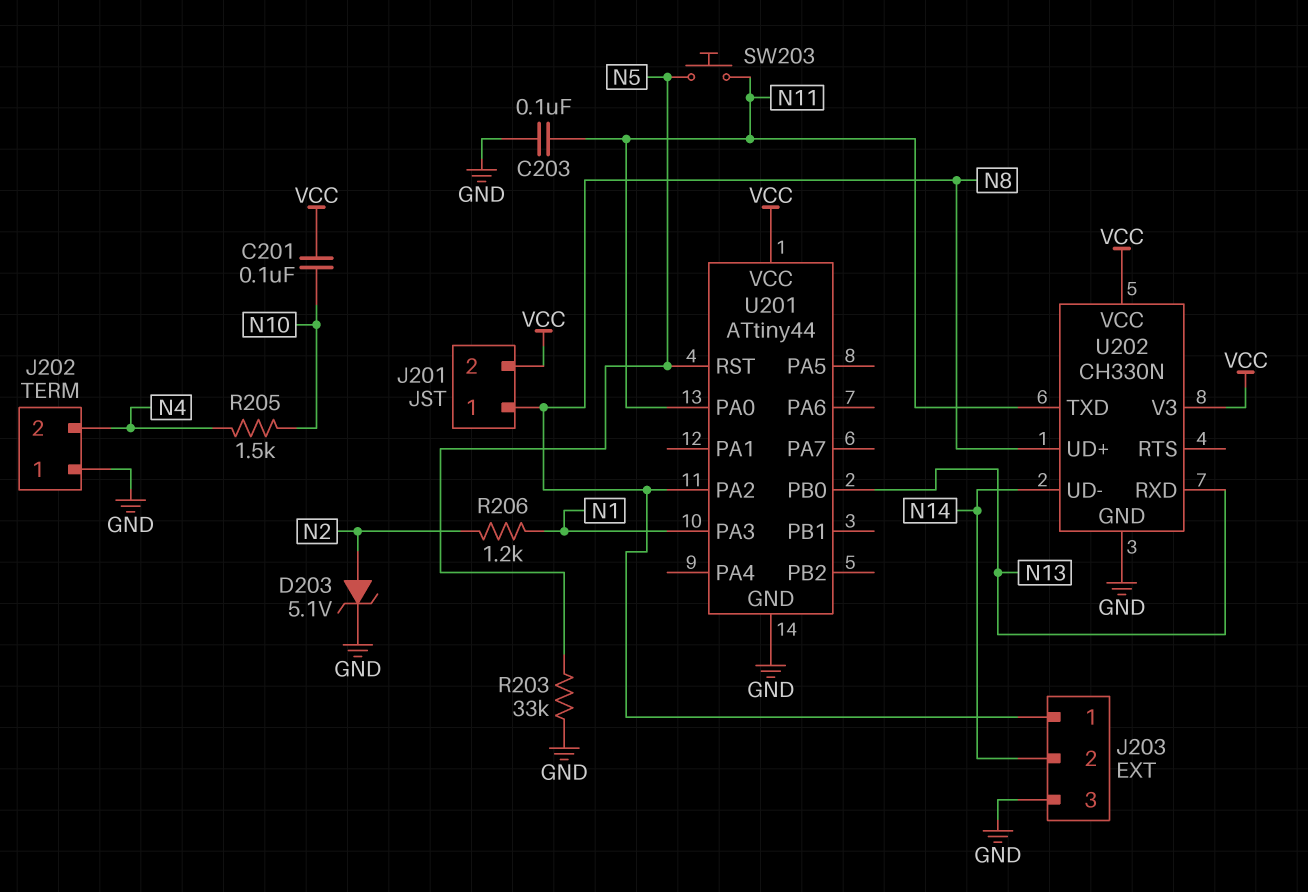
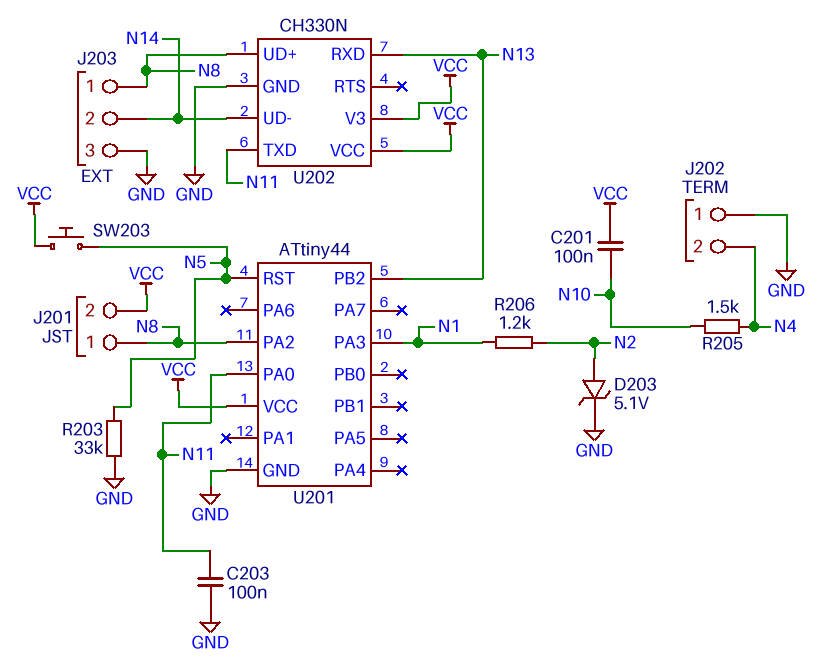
SW203: button (N5, N11) -> button (N5, VCC)
U201 pin PB0: N13 -> none
U201 pin PB2: none -> N13

